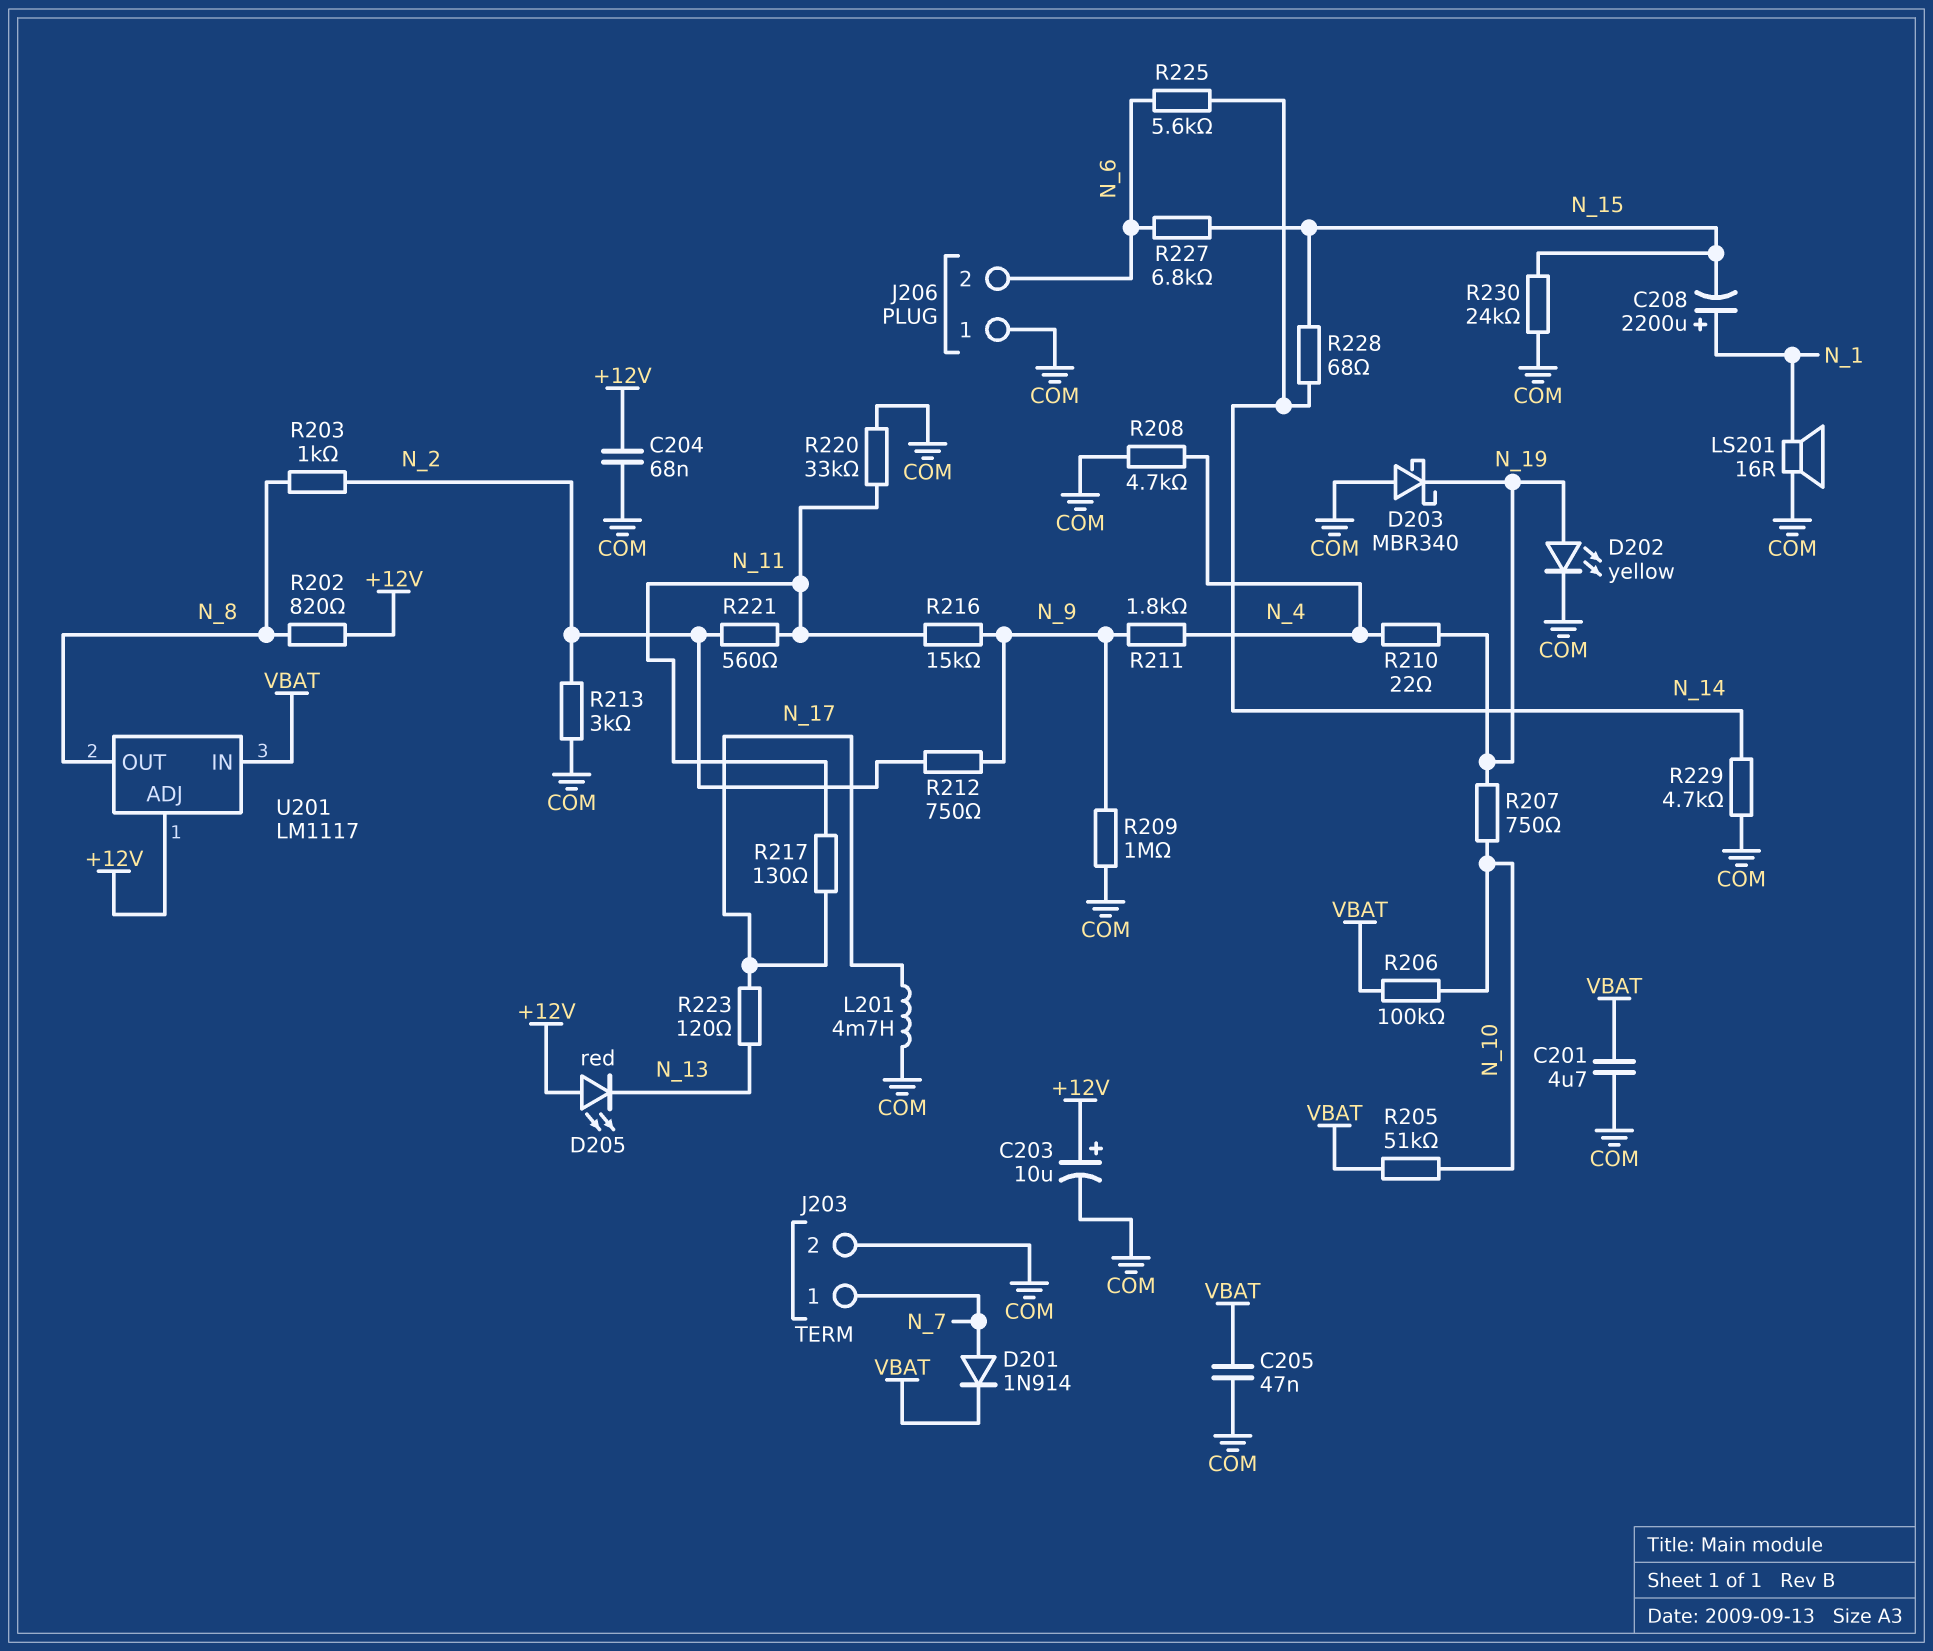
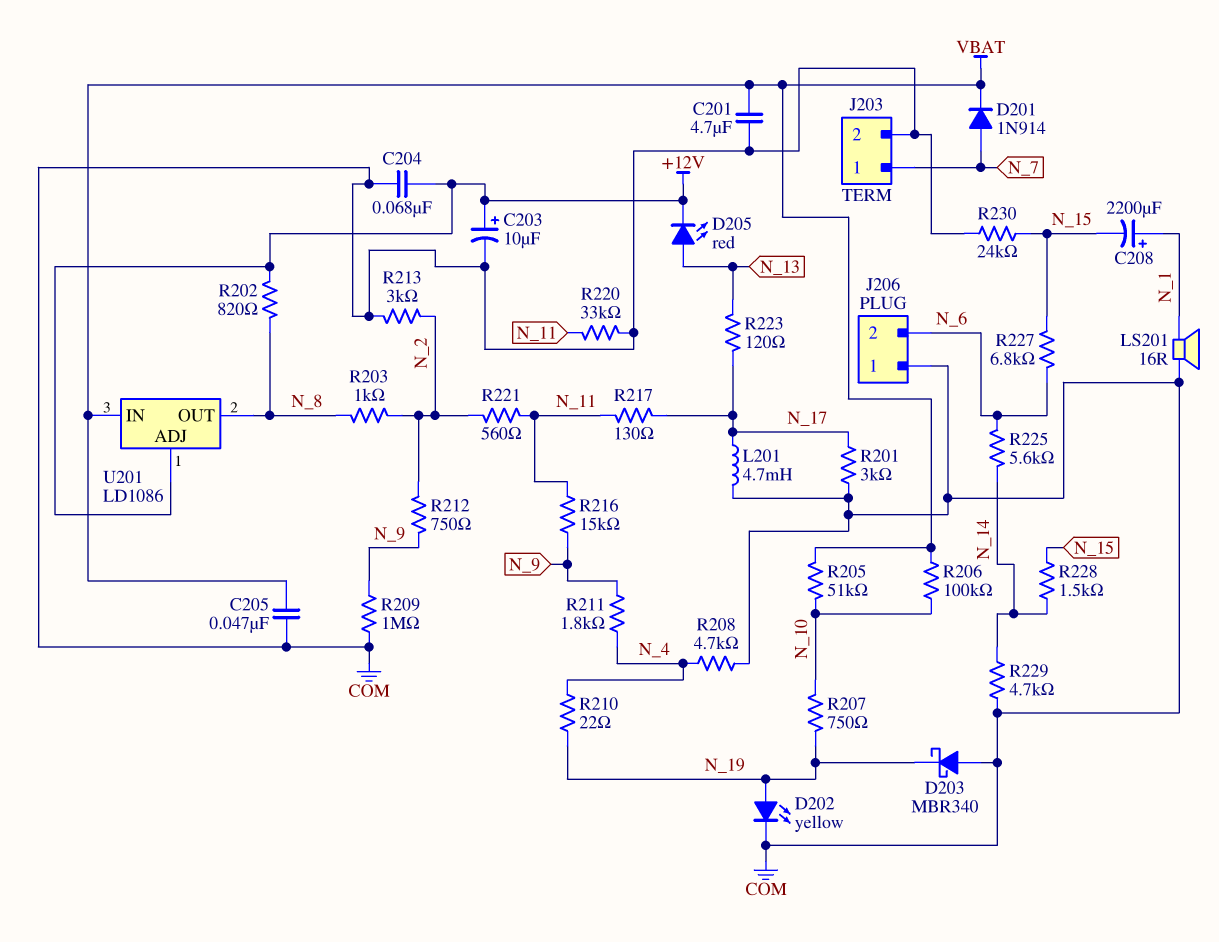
D205: LED red (A +12V, K N_13) -> LED red (A N_13, K +12V)
R201: none -> 3k (COM, N_17)
R228: 68 (N_14, N_15) -> 1.5k (N_14, N_15)
U201: LM1117 -> LD1086

